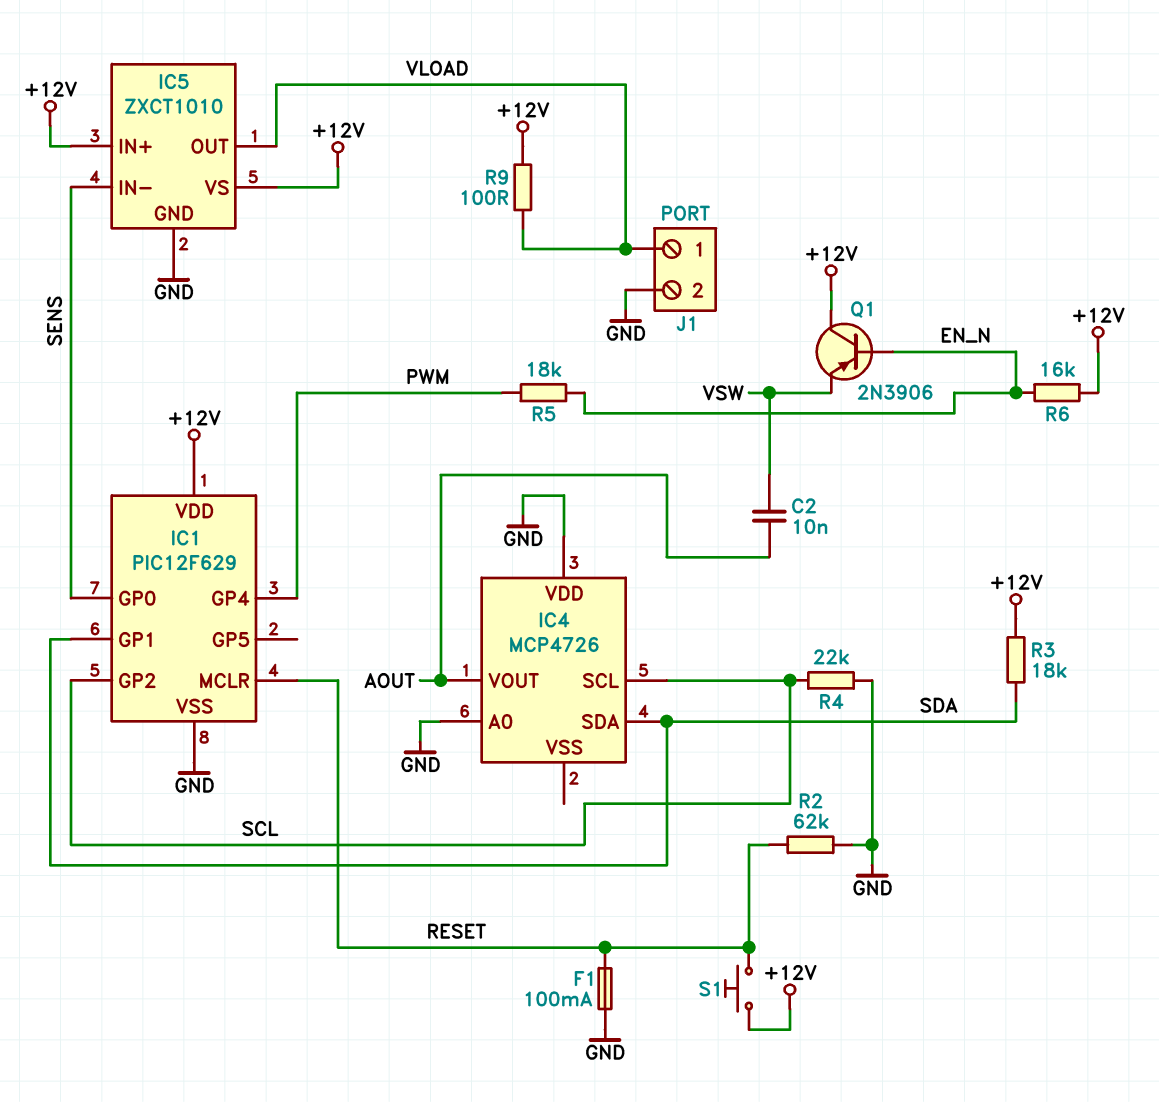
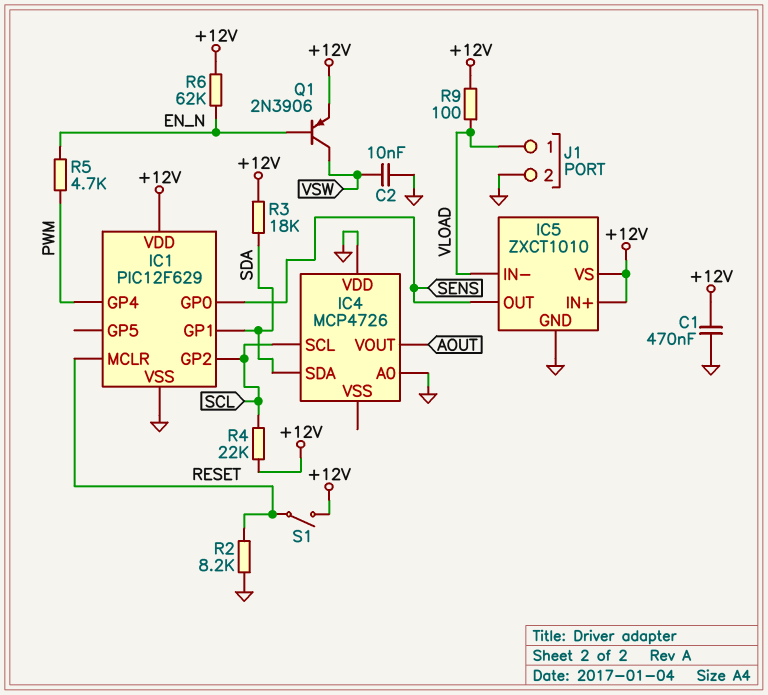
C1: none -> 470nF (+12V, GND)
C2: 10nF (AOUT, VSW) -> 10nF (GND, VSW)
F1: 100mA (GND, RESET) -> none
IC5 pin IN-: SENS -> VLOAD
IC5 pin OUT: VLOAD -> SENS
Q1: PNP 2N3906 (B EN_N, C +12V, E VSW) -> PNP 2N3906 (B EN_N, C VSW, E +12V)
R2: 62k (GND, RESET) -> 8.2k (GND, RESET)
R4: 22k (GND, SCL) -> 22k (+12V, SCL)
R5: 18k (EN_N, PWM) -> 4.7k (EN_N, PWM)
R6: 16k (+12V, EN_N) -> 62k (+12V, EN_N)
S1: button (+12V, RESET) -> switch (+12V, RESET)

